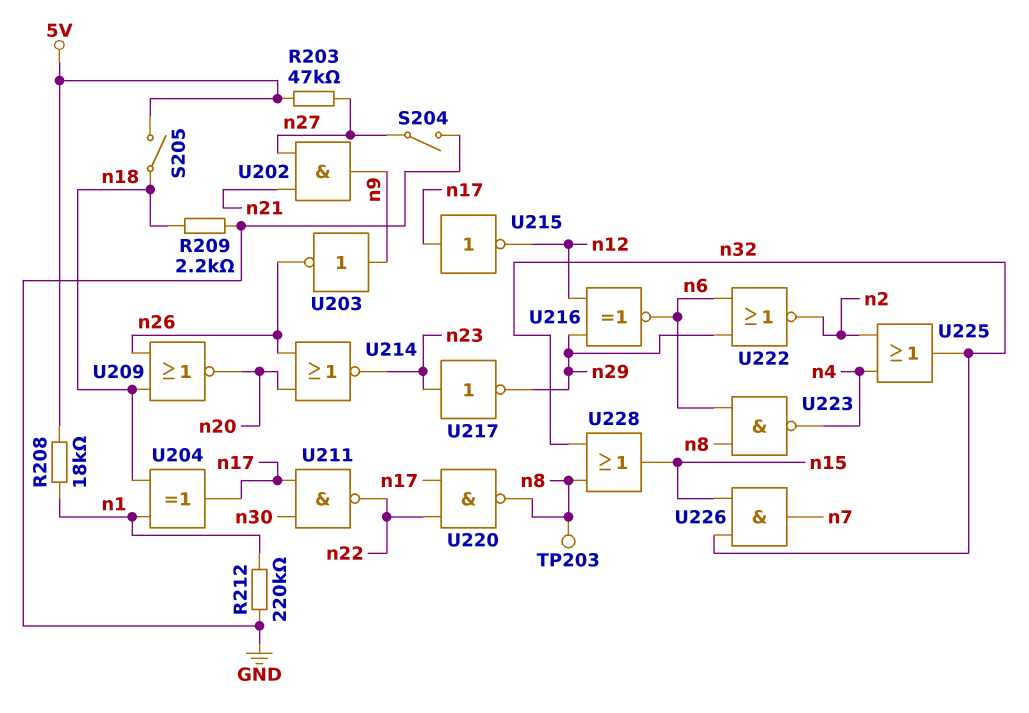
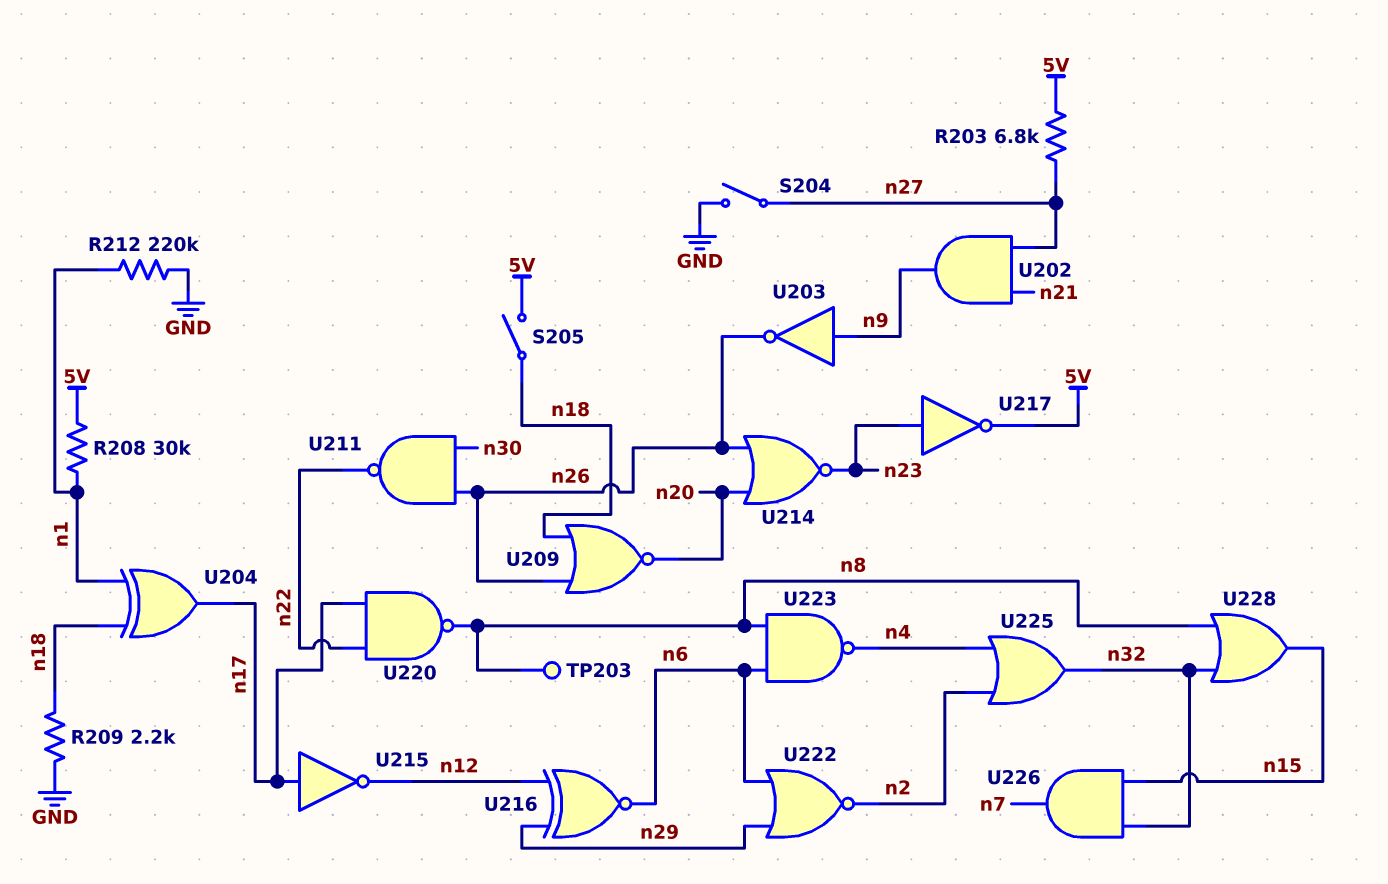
R203: 47k (5V, n27) -> 6.8k (5V, n27)
R208: 18k (5V, n1) -> 30k (5V, n1)
U211: NAND (in n17, in n30, out n22) -> NAND (in n26, in n30, out n22)
U217: NOT (in n23, out n29) -> NOT (in n23, out 5V)

